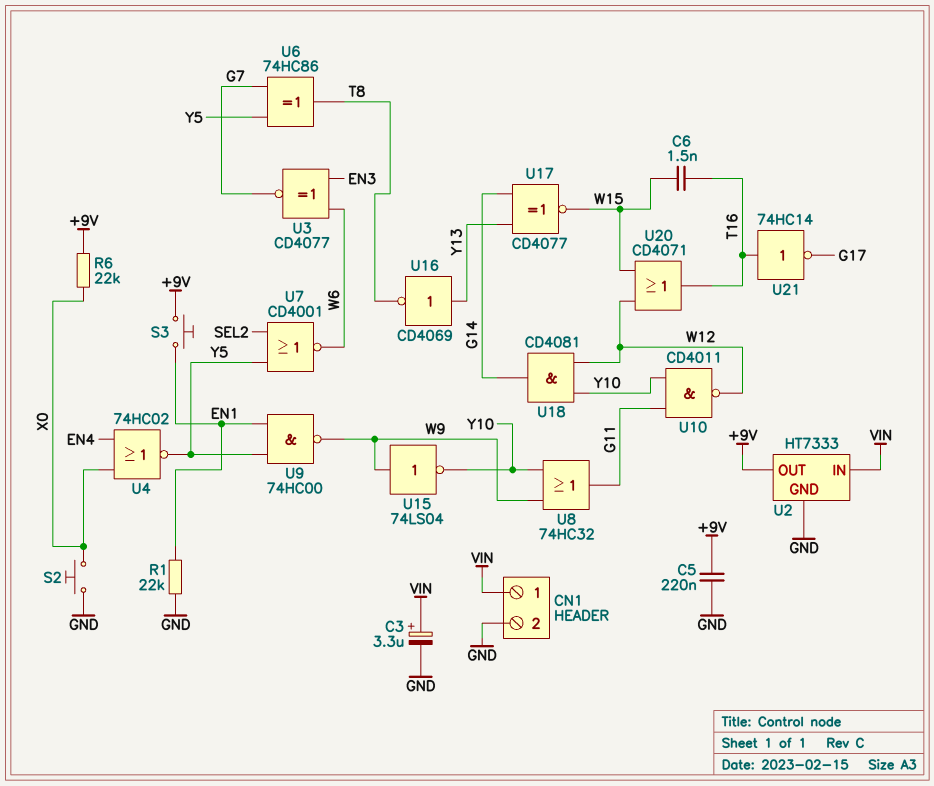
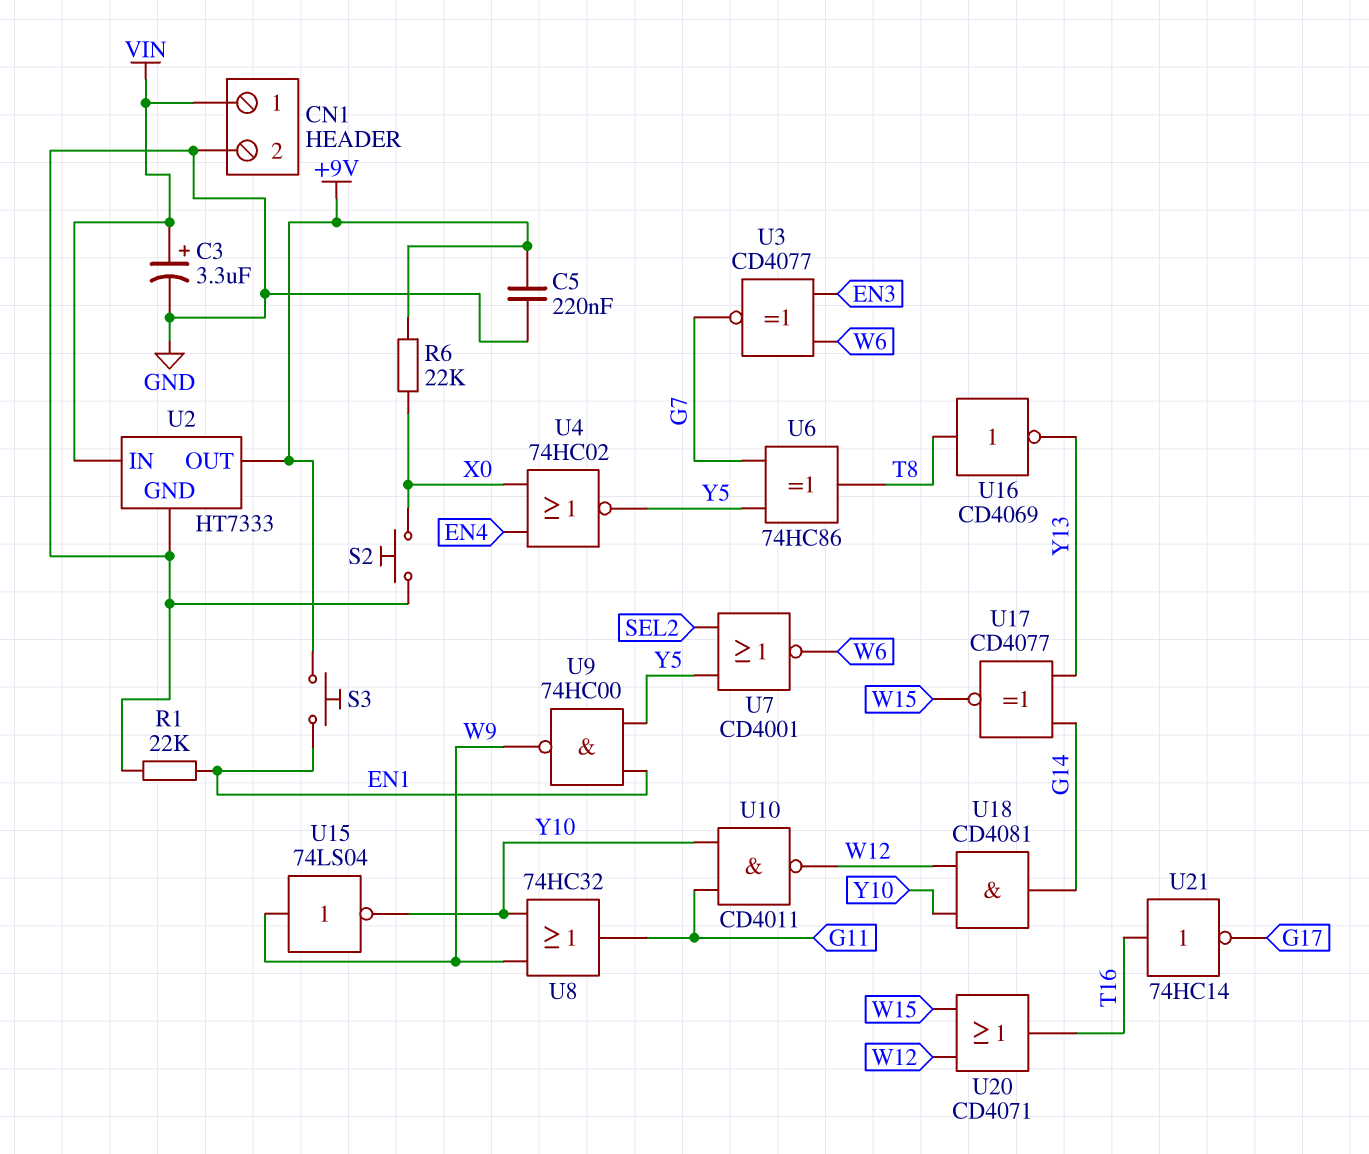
C6: 1.5nF (T16, W15) -> none
U16: NOT CD4069 (in Y13, out T8) -> NOT CD4069 (in T8, out Y13)

